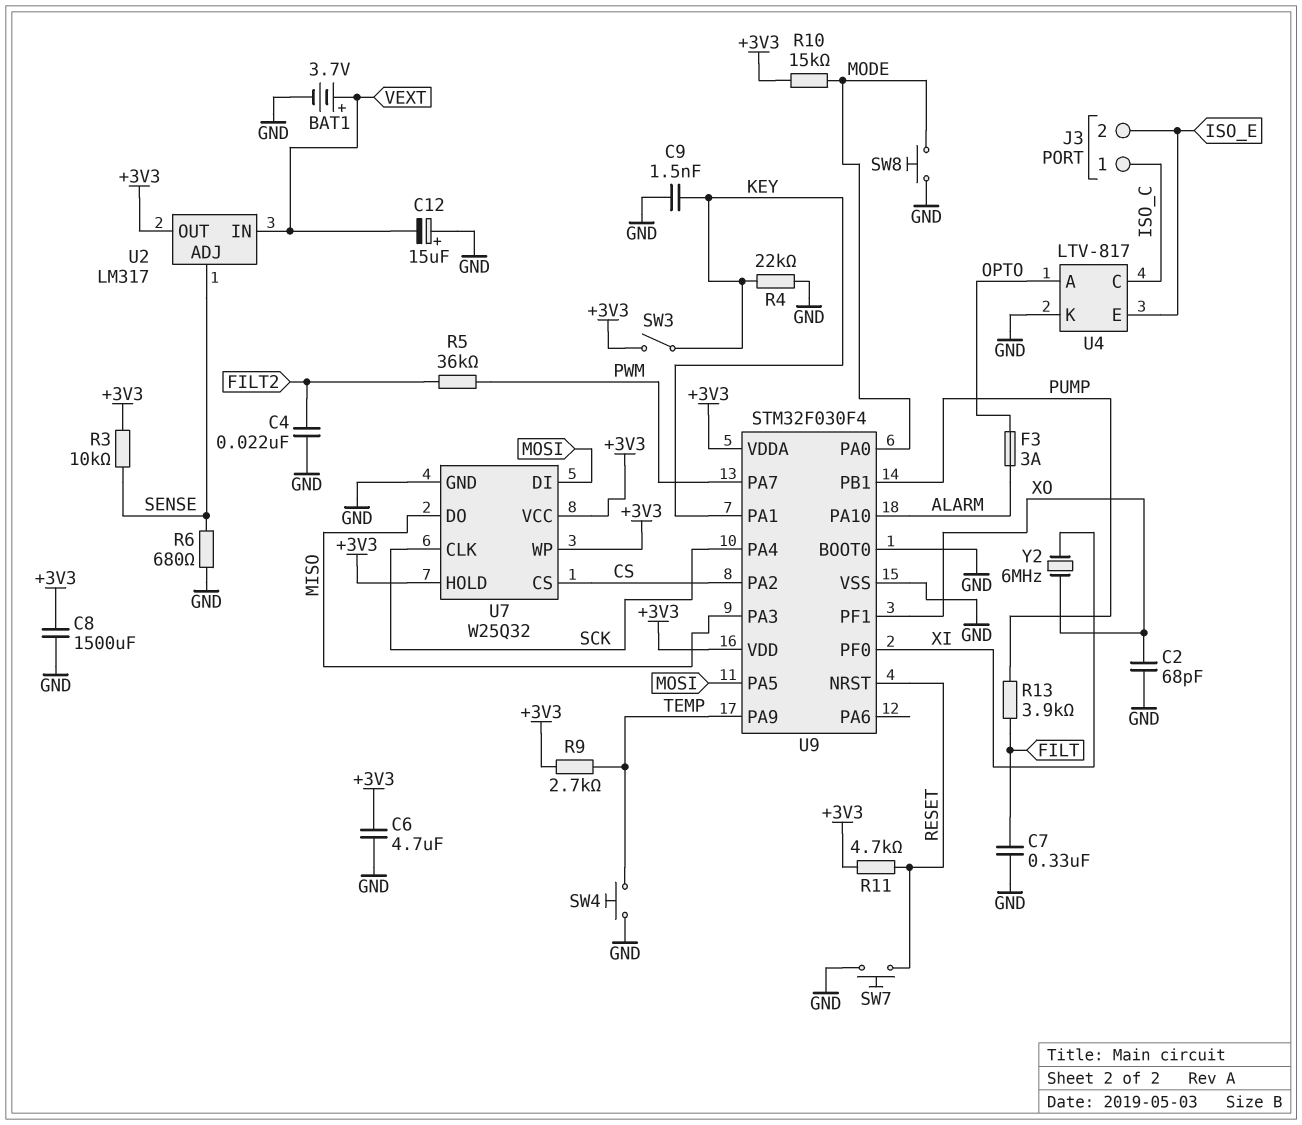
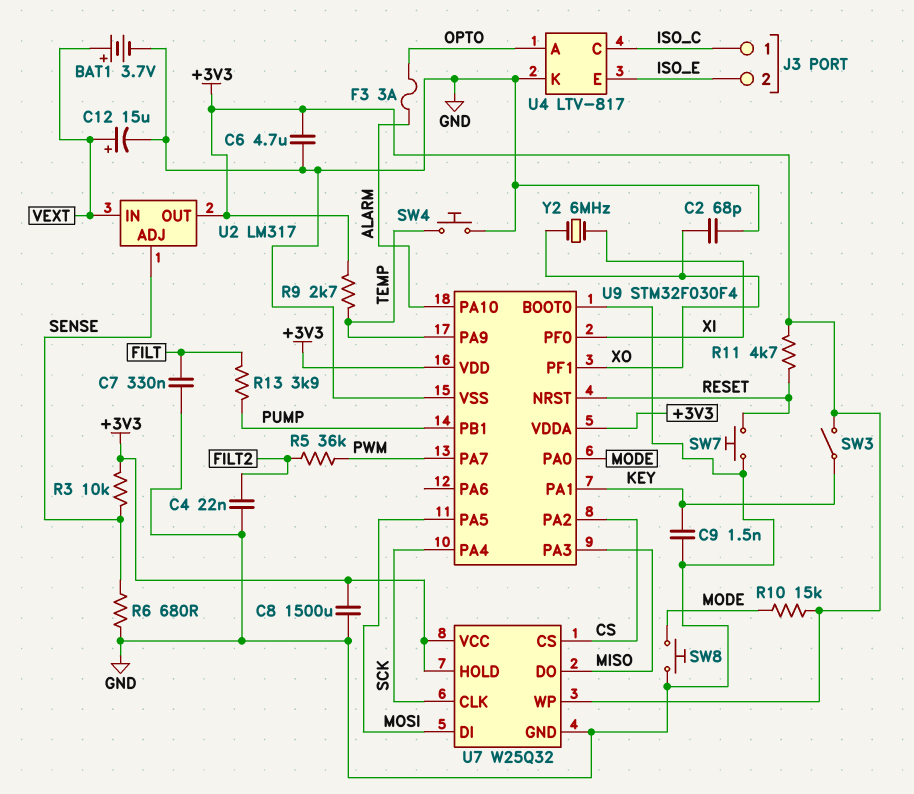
C12: 15uF (plus GND, minus VEXT) -> 15uF (plus VEXT, minus GND)
R4: 22k (GND, KEY) -> none

